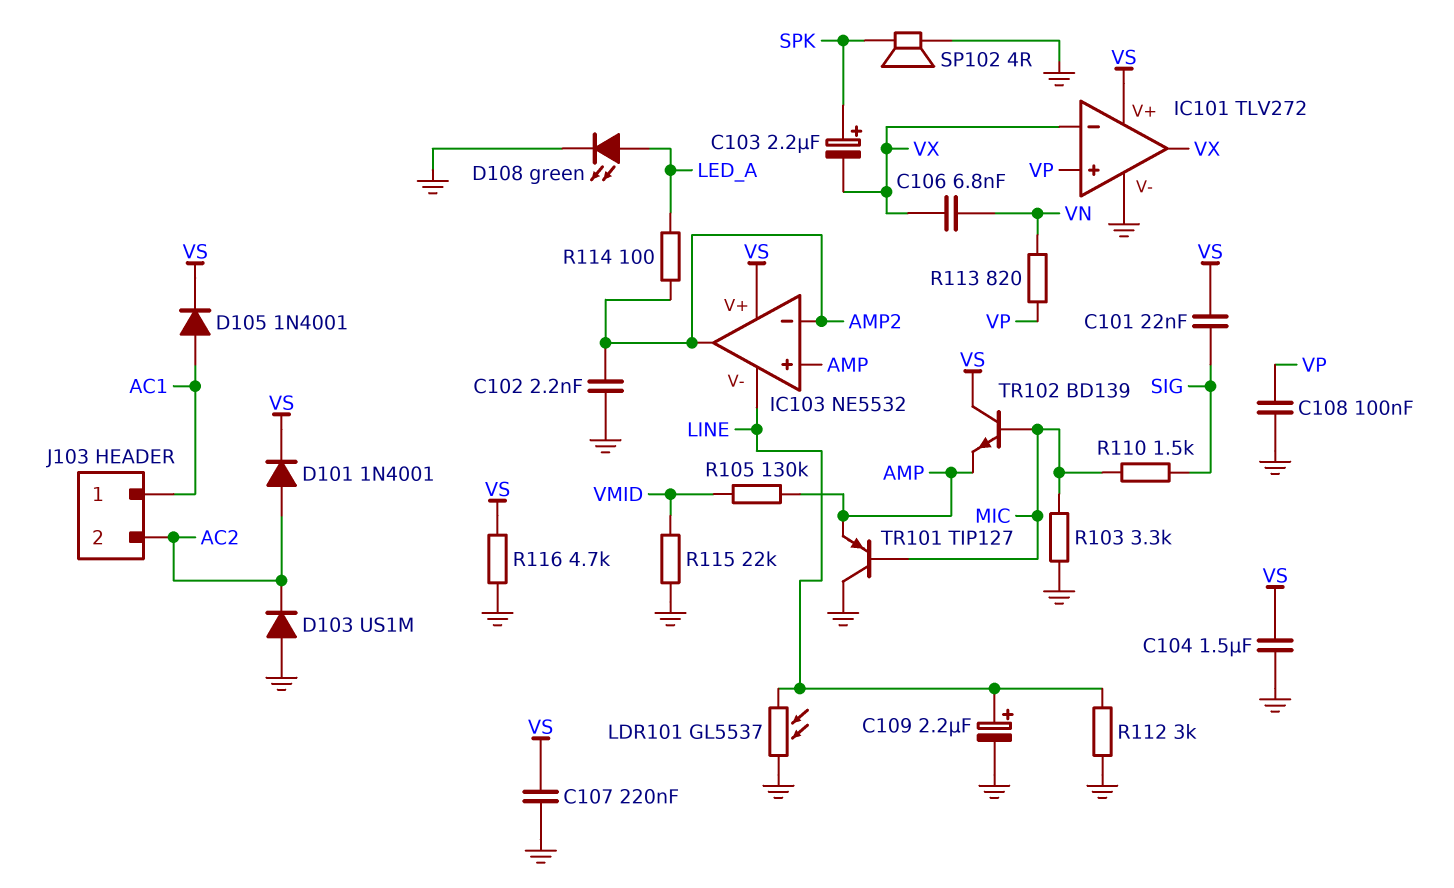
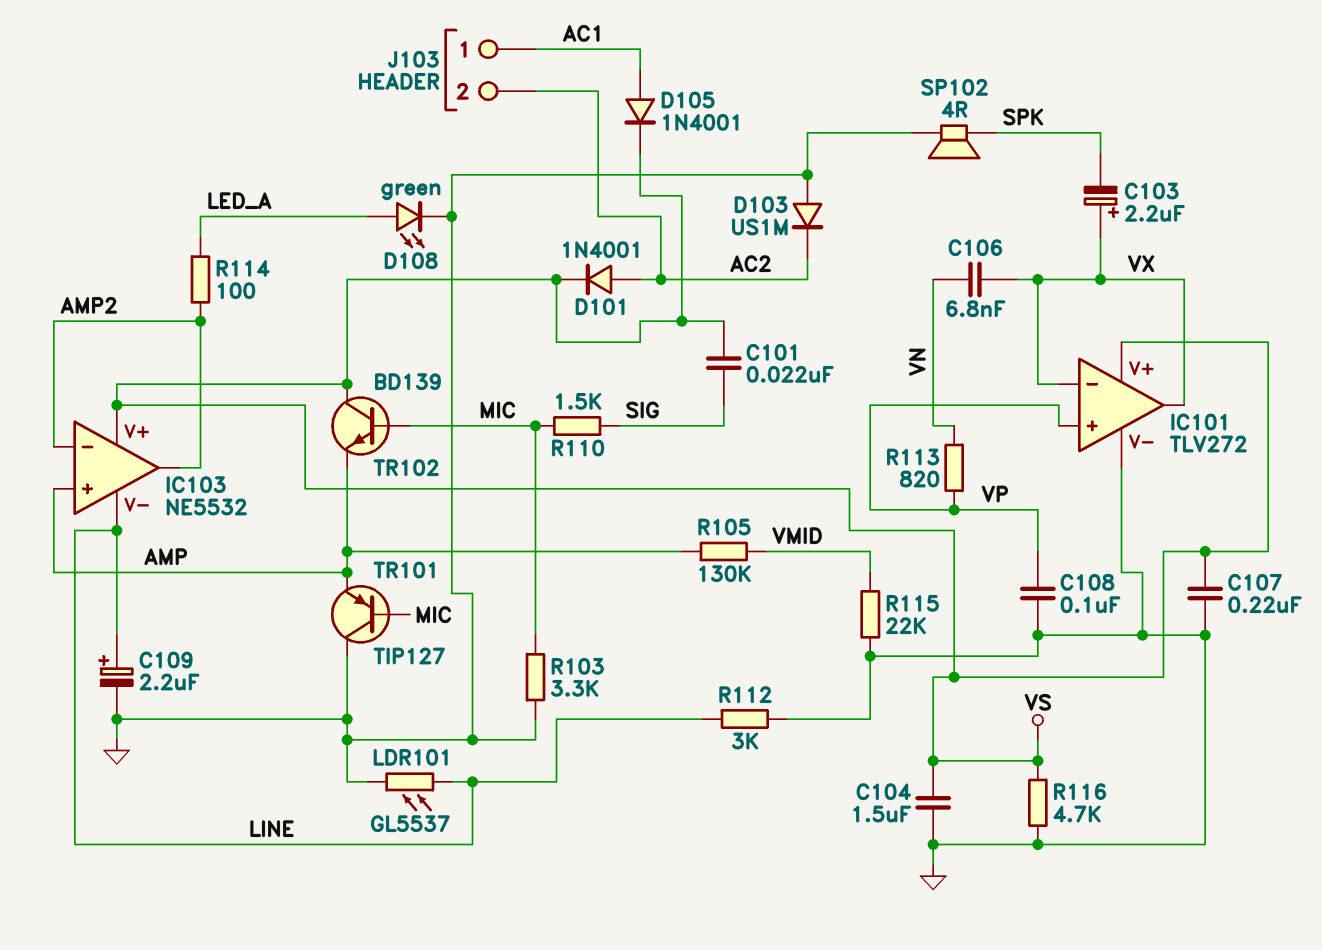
C102: 2.2nF (AMP2, GND) -> none
C103: 2.2uF (plus SPK, minus VX) -> 2.2uF (plus VX, minus SPK)

